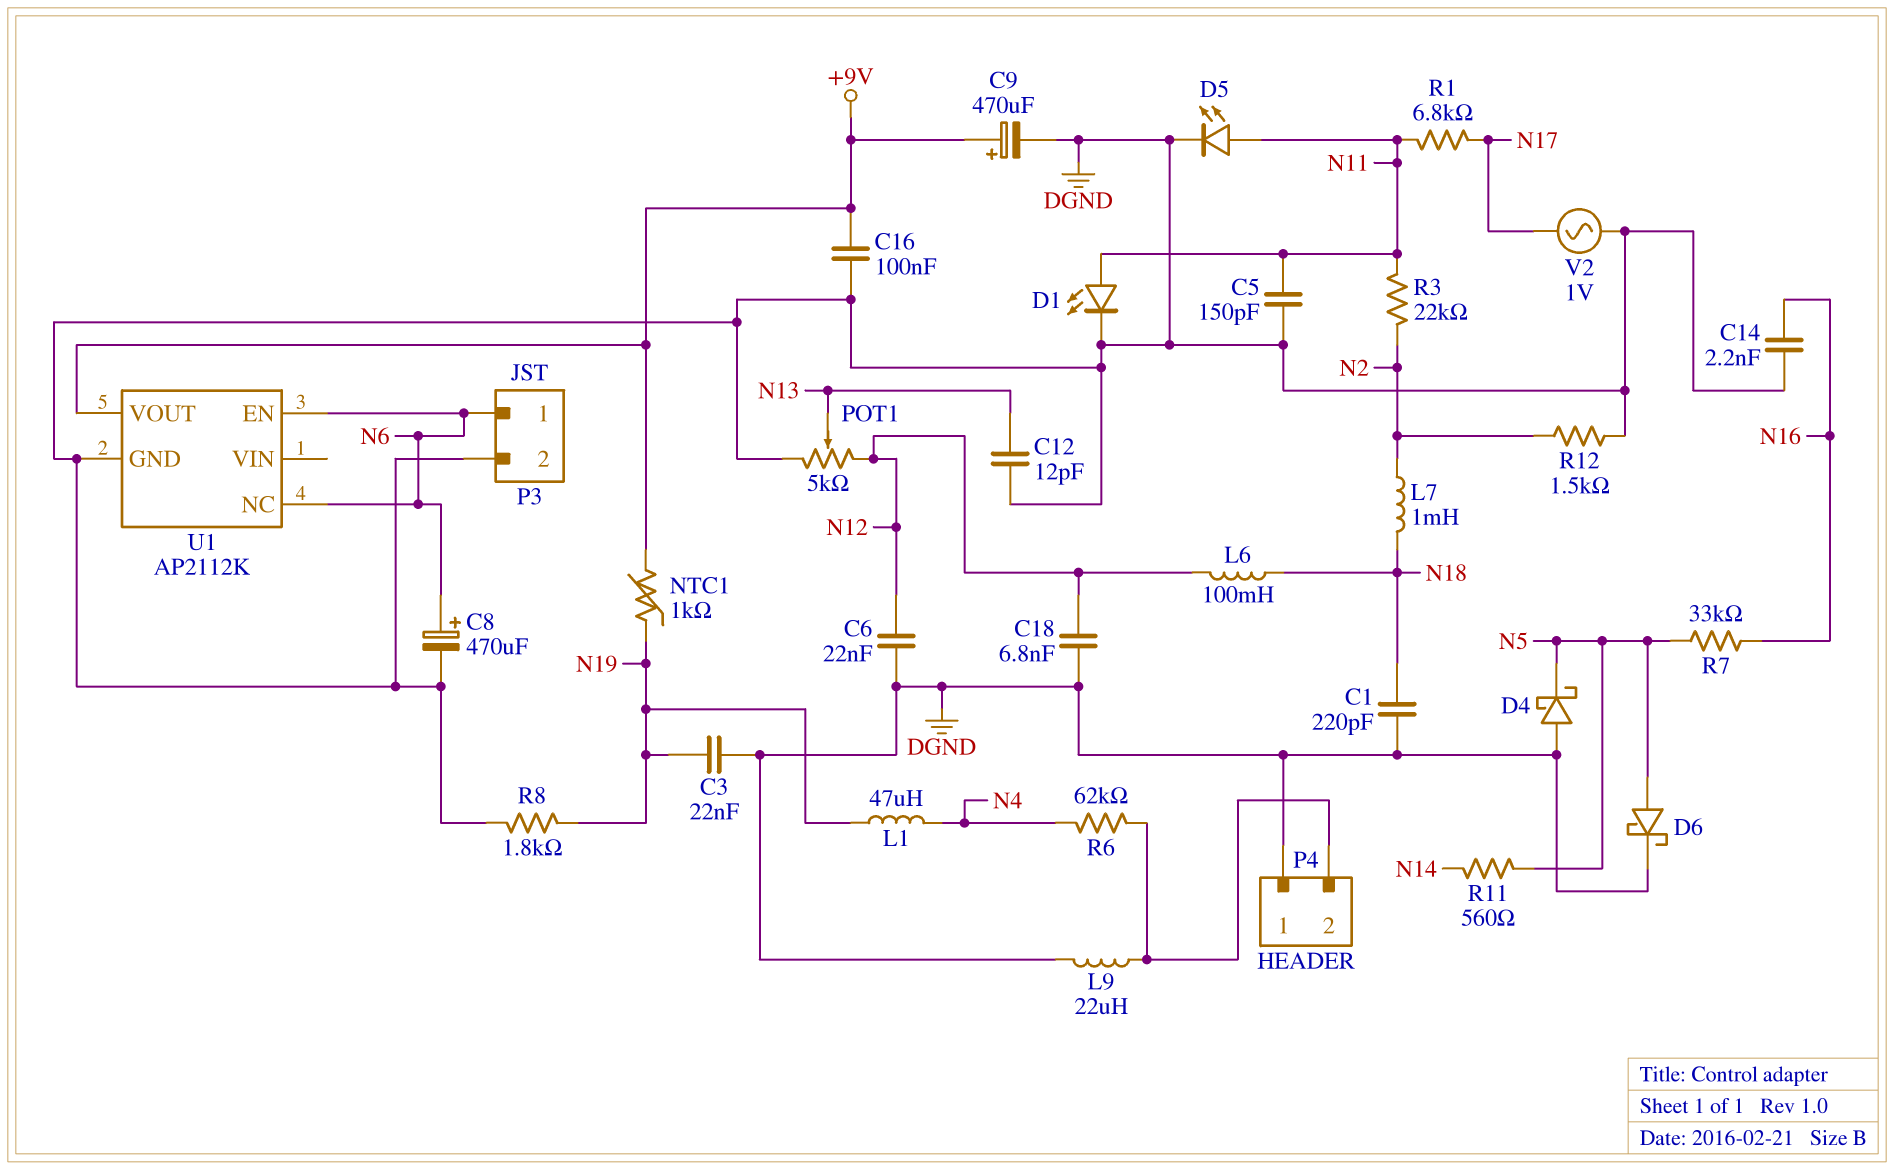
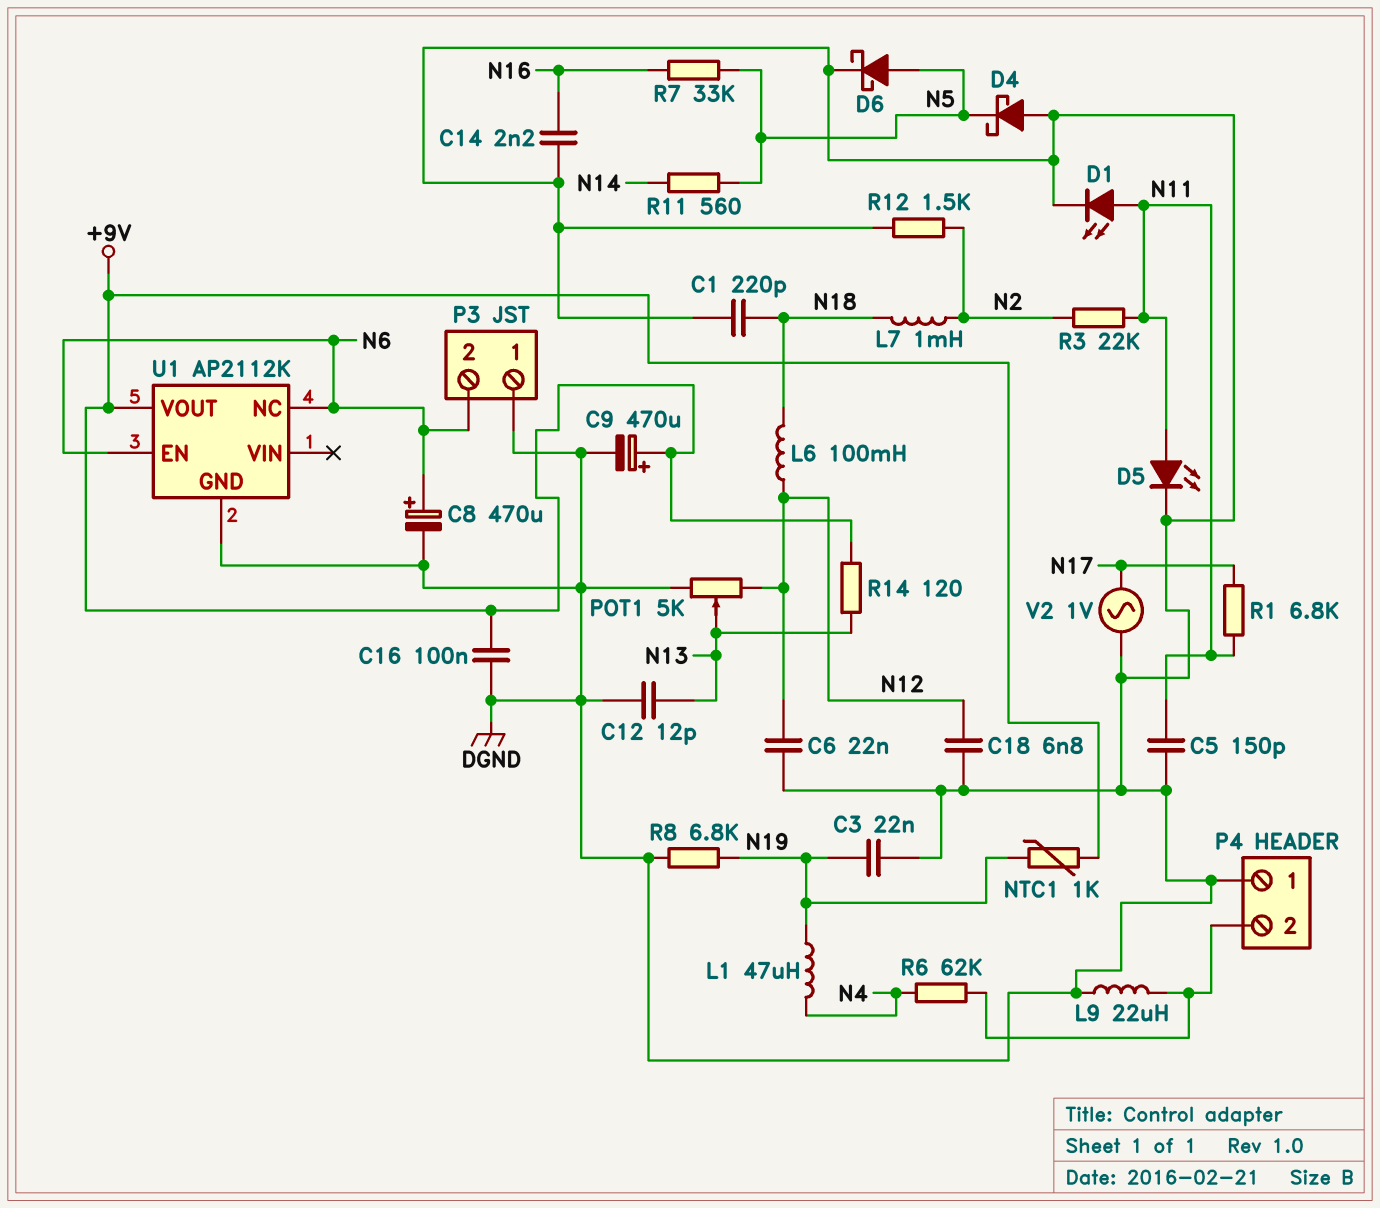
P3 pin 1: N6 -> DGND
P3 pin 2: DGND -> N6
R8: 1.8k (DGND, N19) -> 6.8k (DGND, N19)
R14: none -> 120 (+9V, N13)

